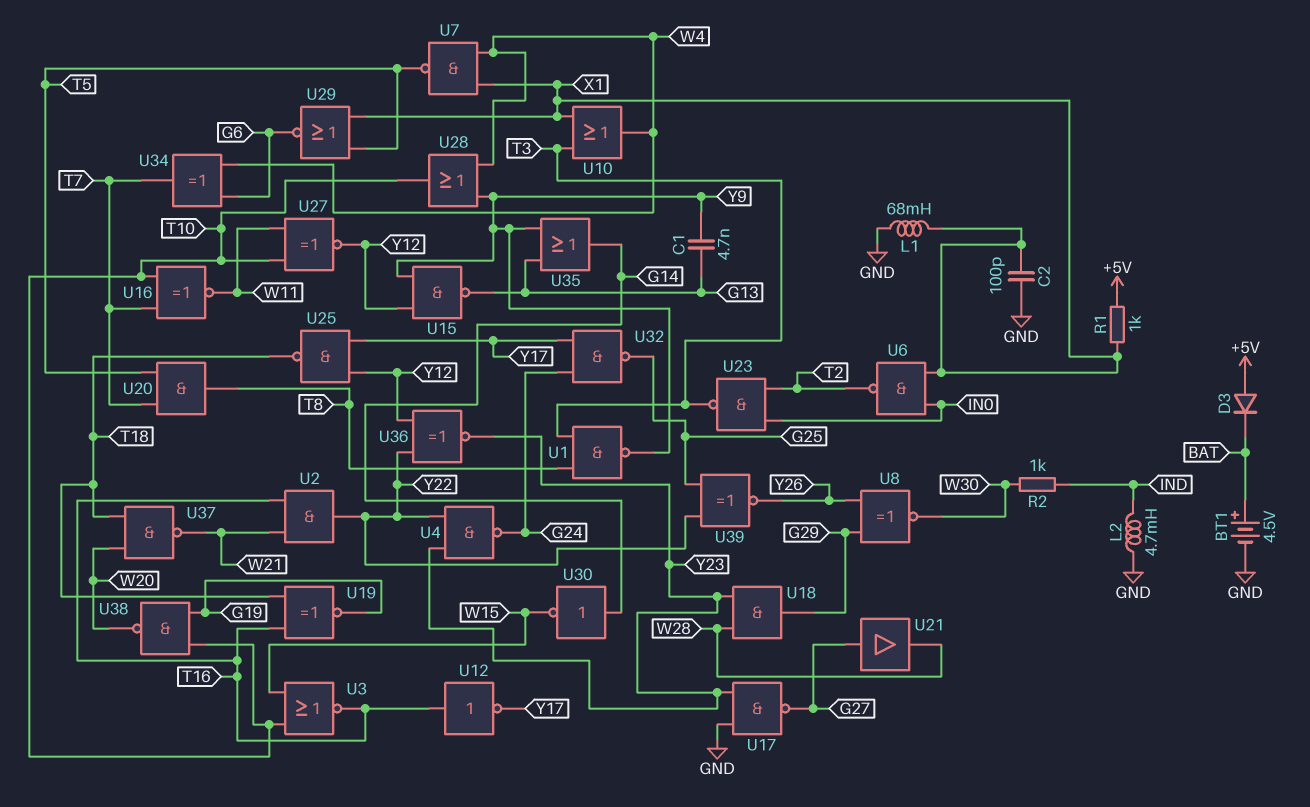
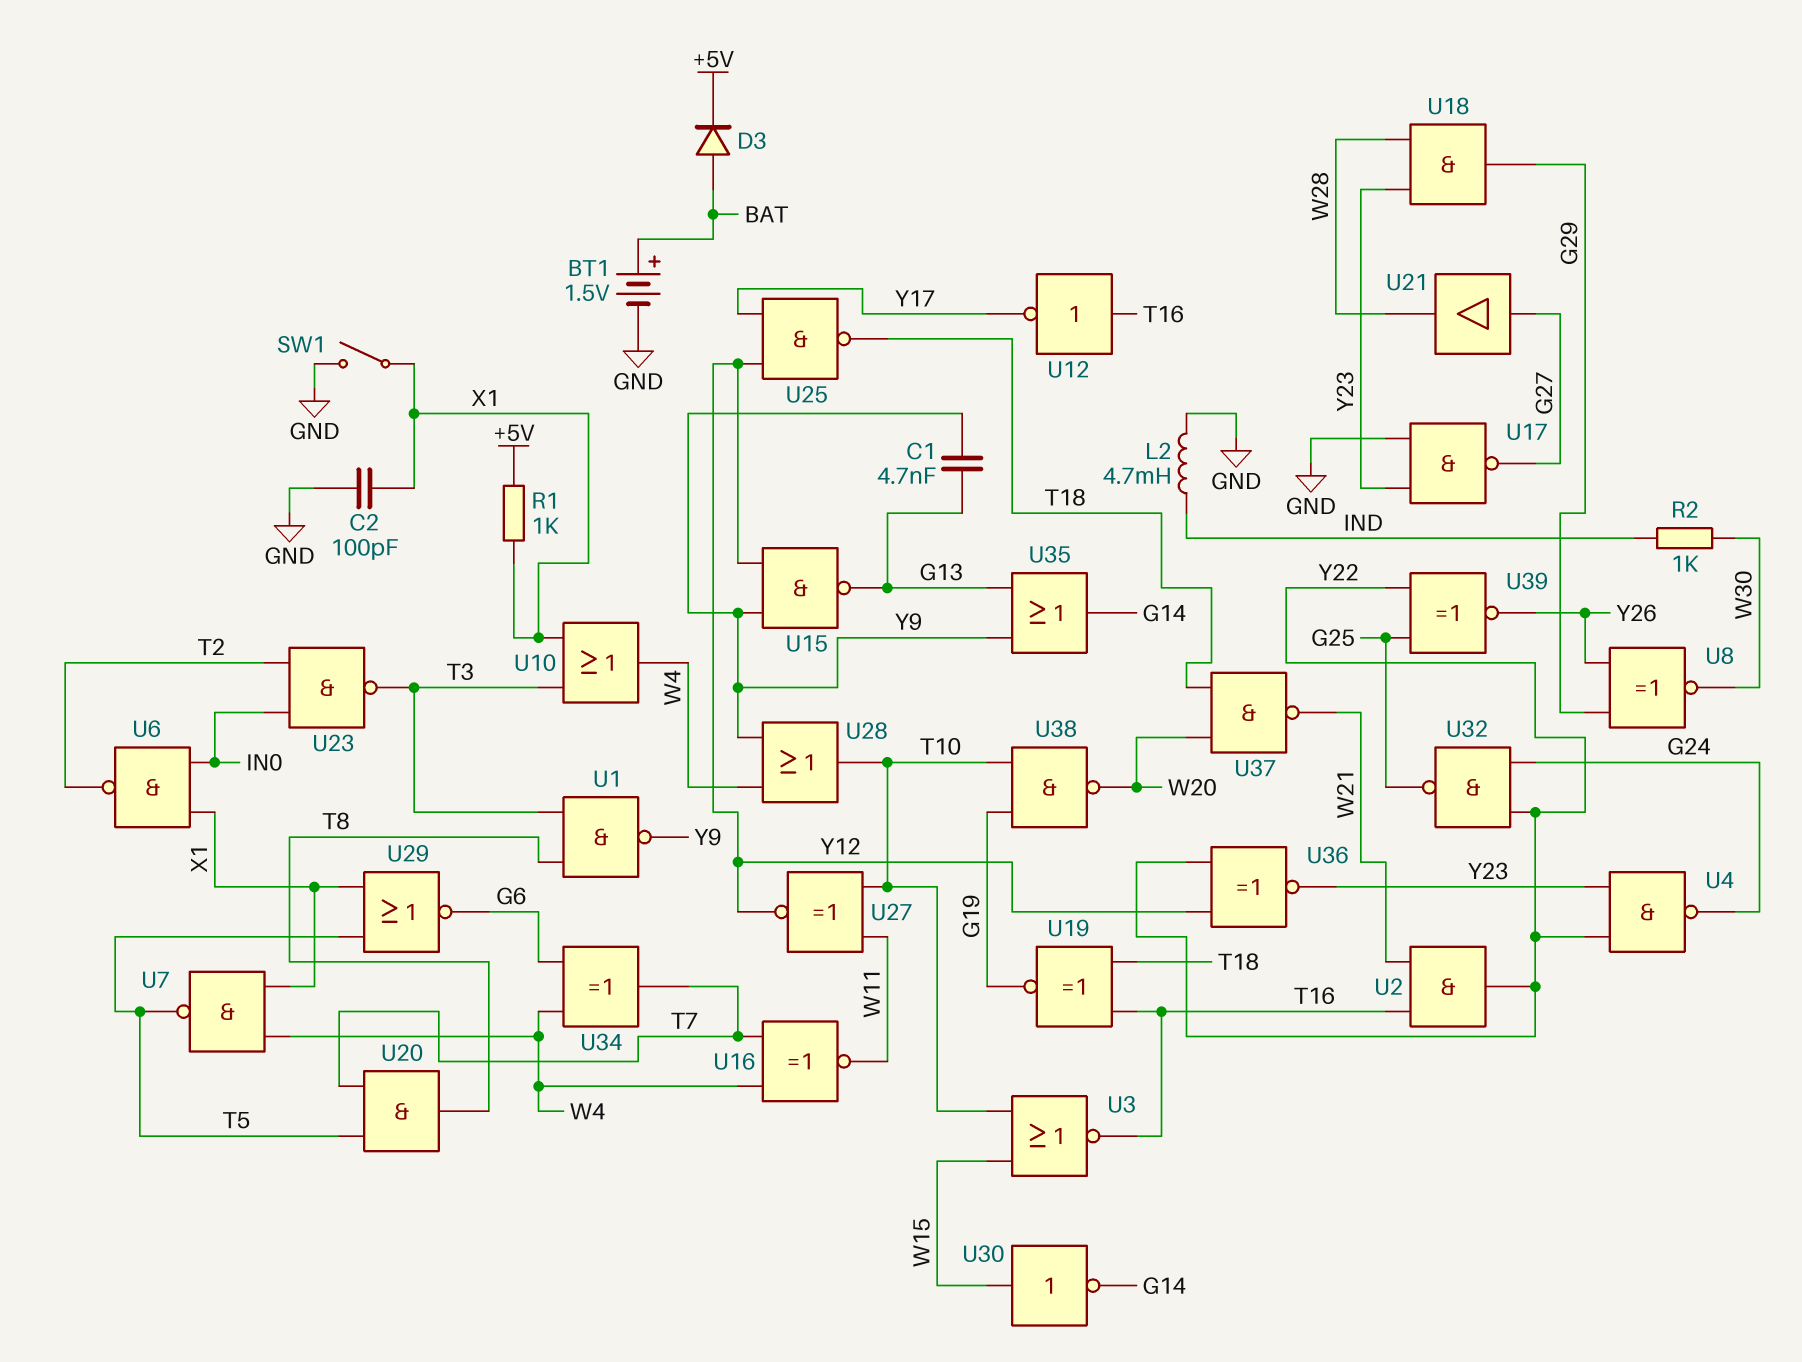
BT1: 4.5V (plus BAT, minus GND) -> 1.5V (plus BAT, minus GND)
D3: diode (A +5V, K BAT) -> diode (A BAT, K +5V)
L1: 68mH (GND, X1) -> none
SW1: none -> switch (GND, X1)
U16: XNOR (in T7, in T10, out W11) -> XNOR (in T7, in W4, out W11)
U30: NOT (in G14, out W15) -> NOT (in W15, out G14)
U32: NAND (in G24, in Y17, out G25) -> NAND (in G24, in Y22, out G25)

